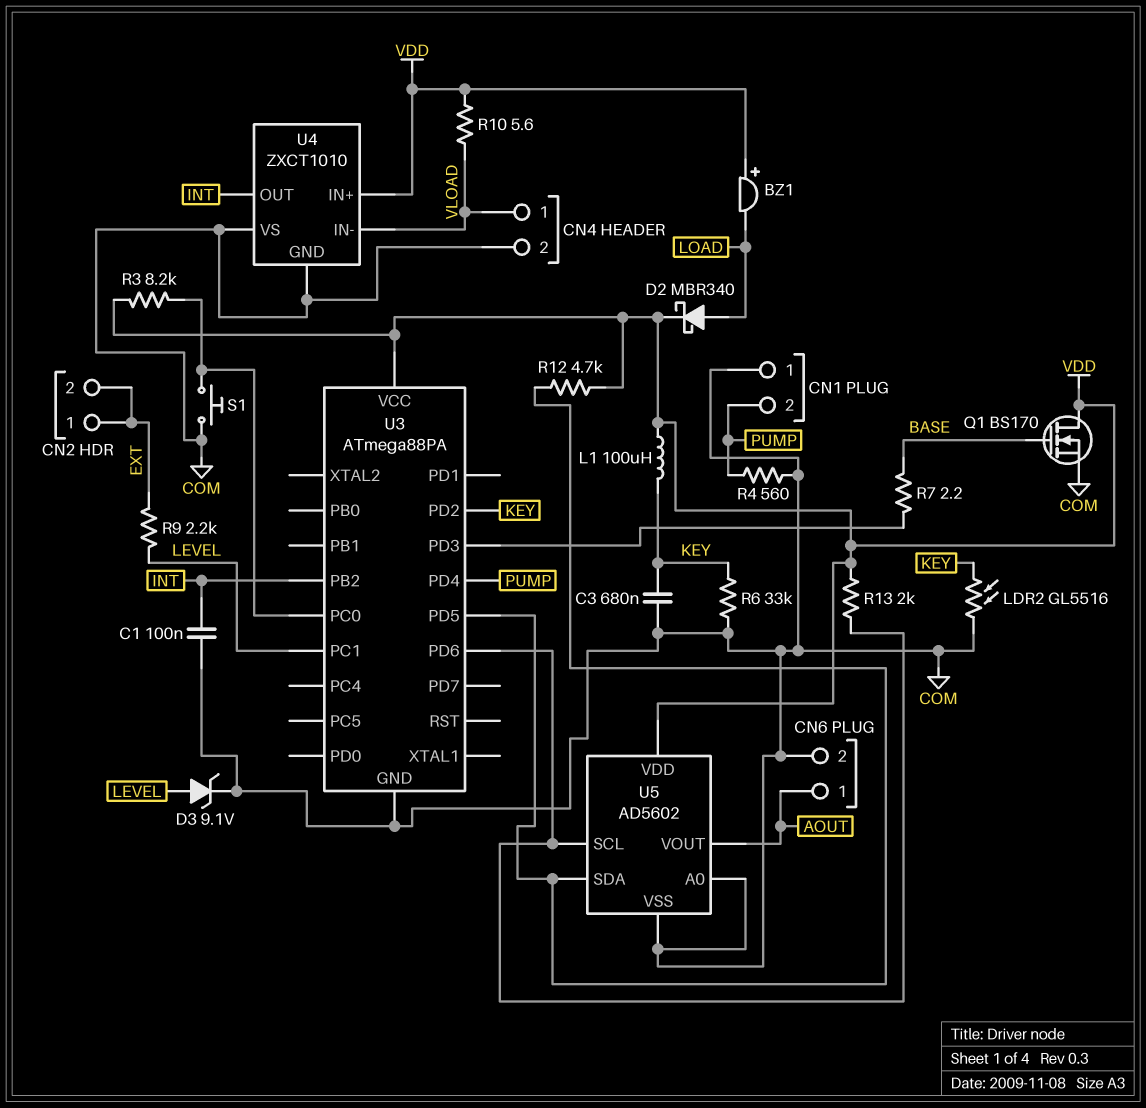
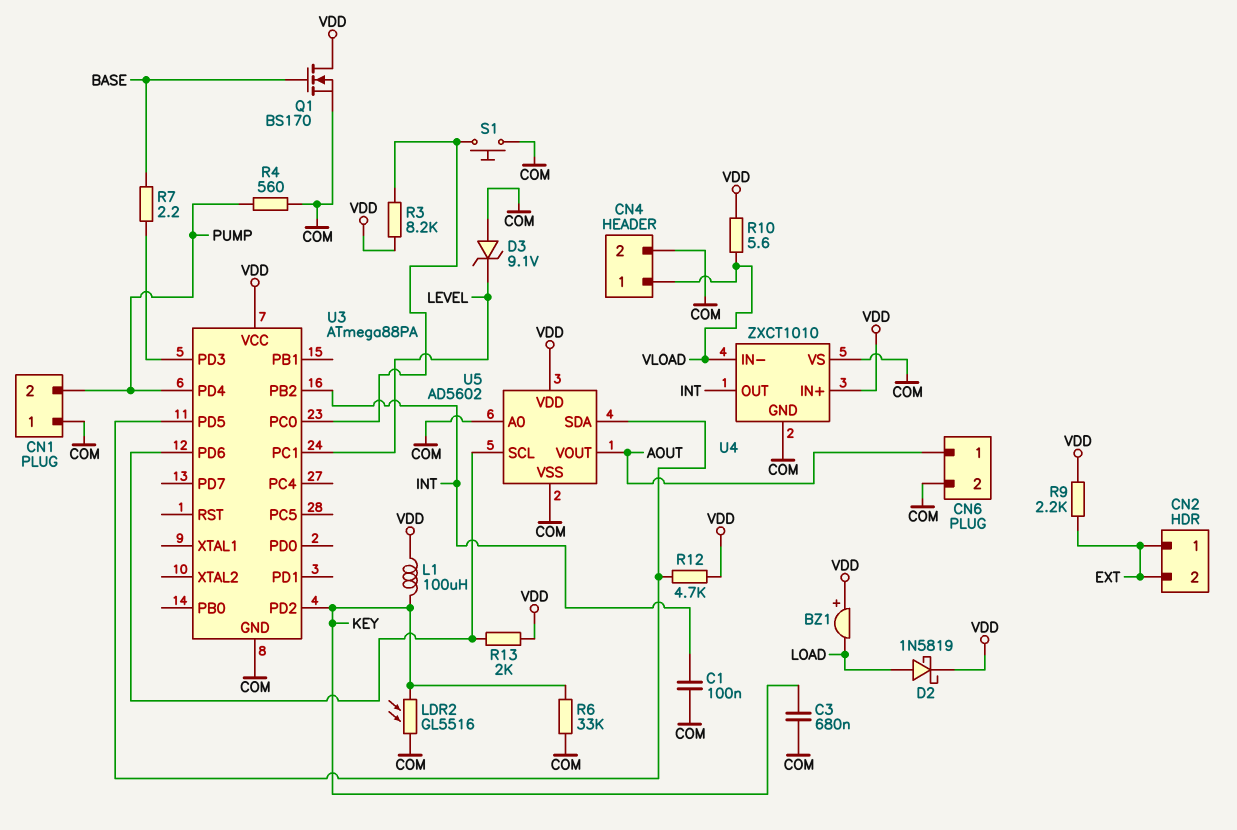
D2: schottky MBR340 (A LOAD, K VDD) -> schottky 1N5819 (A LOAD, K VDD)
D3: zener 9.1V (A LEVEL, K COM) -> zener 9.1V (A COM, K LEVEL)
R9: 2.2k (EXT, LEVEL) -> 2.2k (EXT, VDD)

